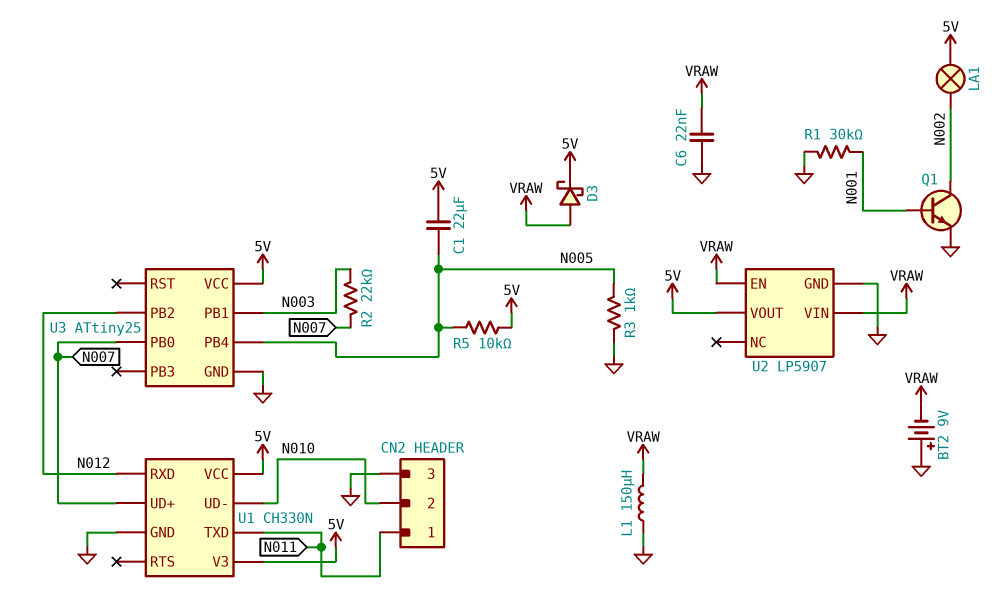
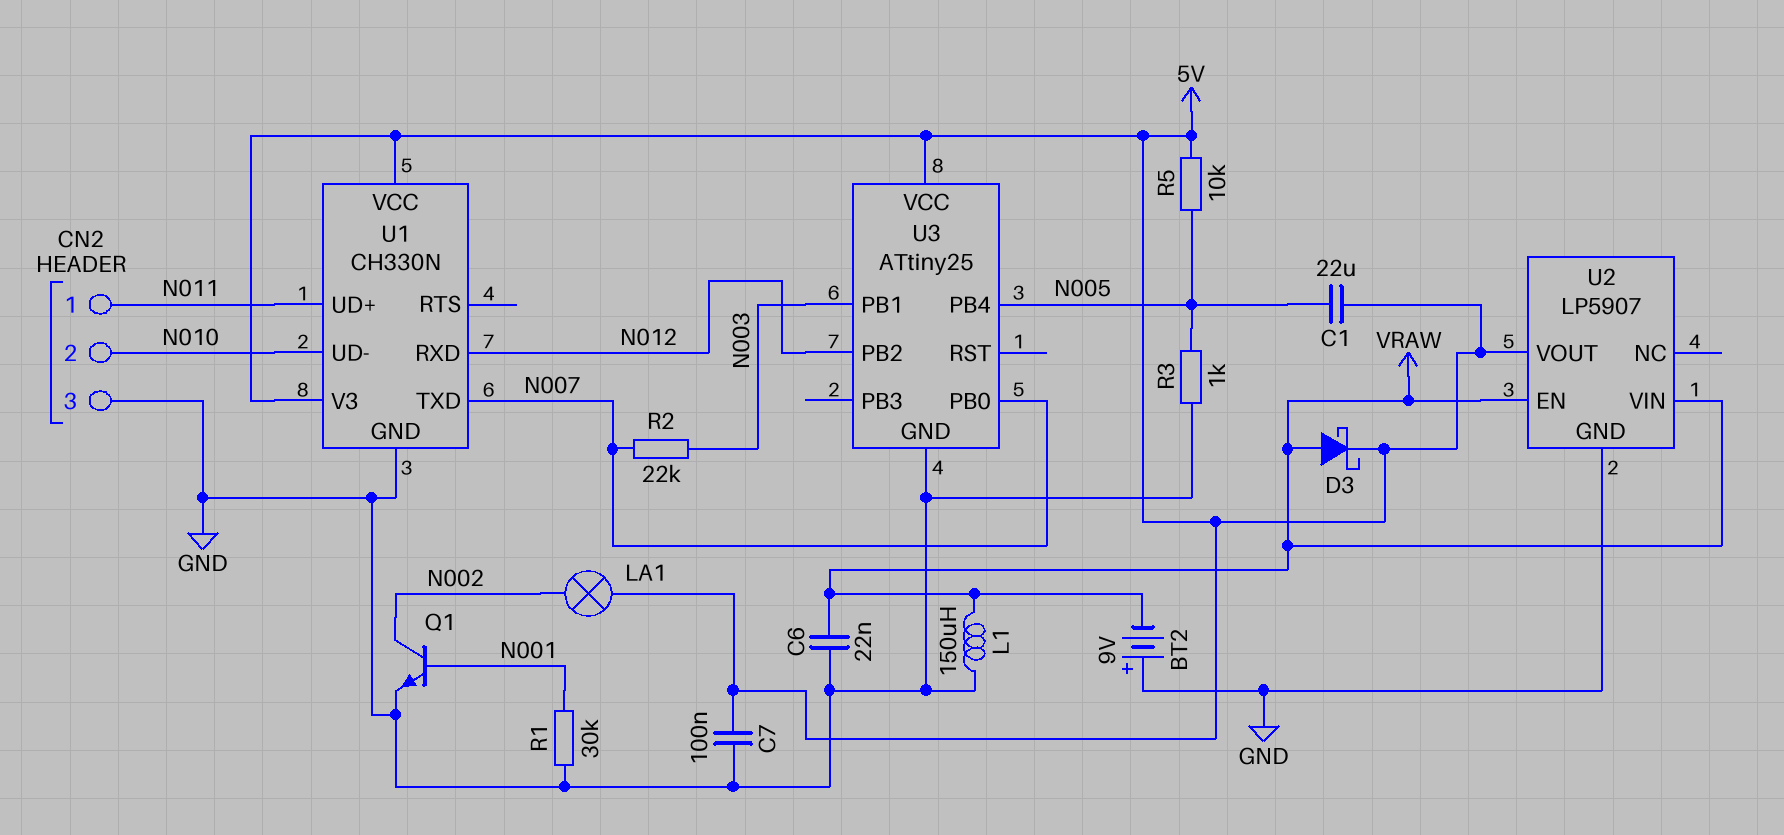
C7: none -> 100nF (5V, GND)
U1 pin TXD: N011 -> N007
U1 pin UD+: N007 -> N011

